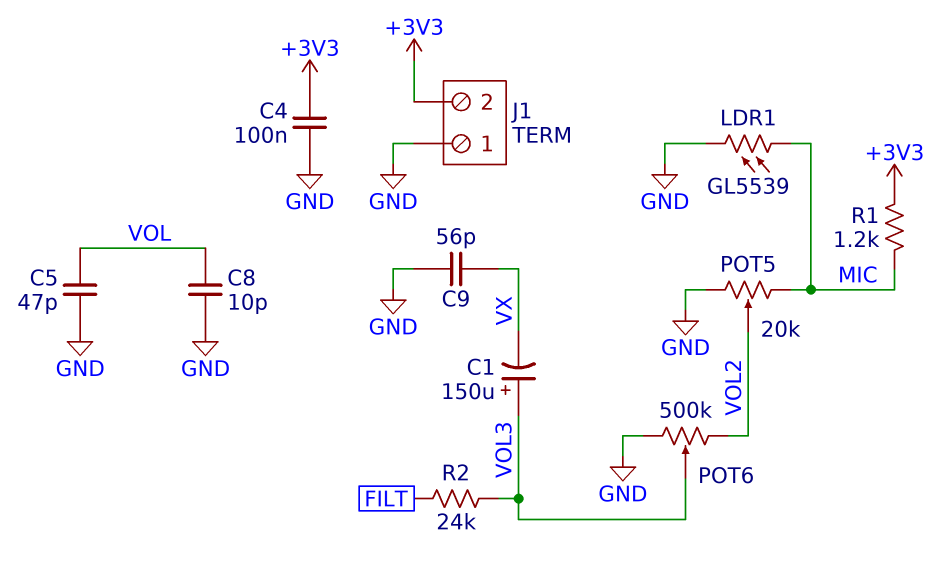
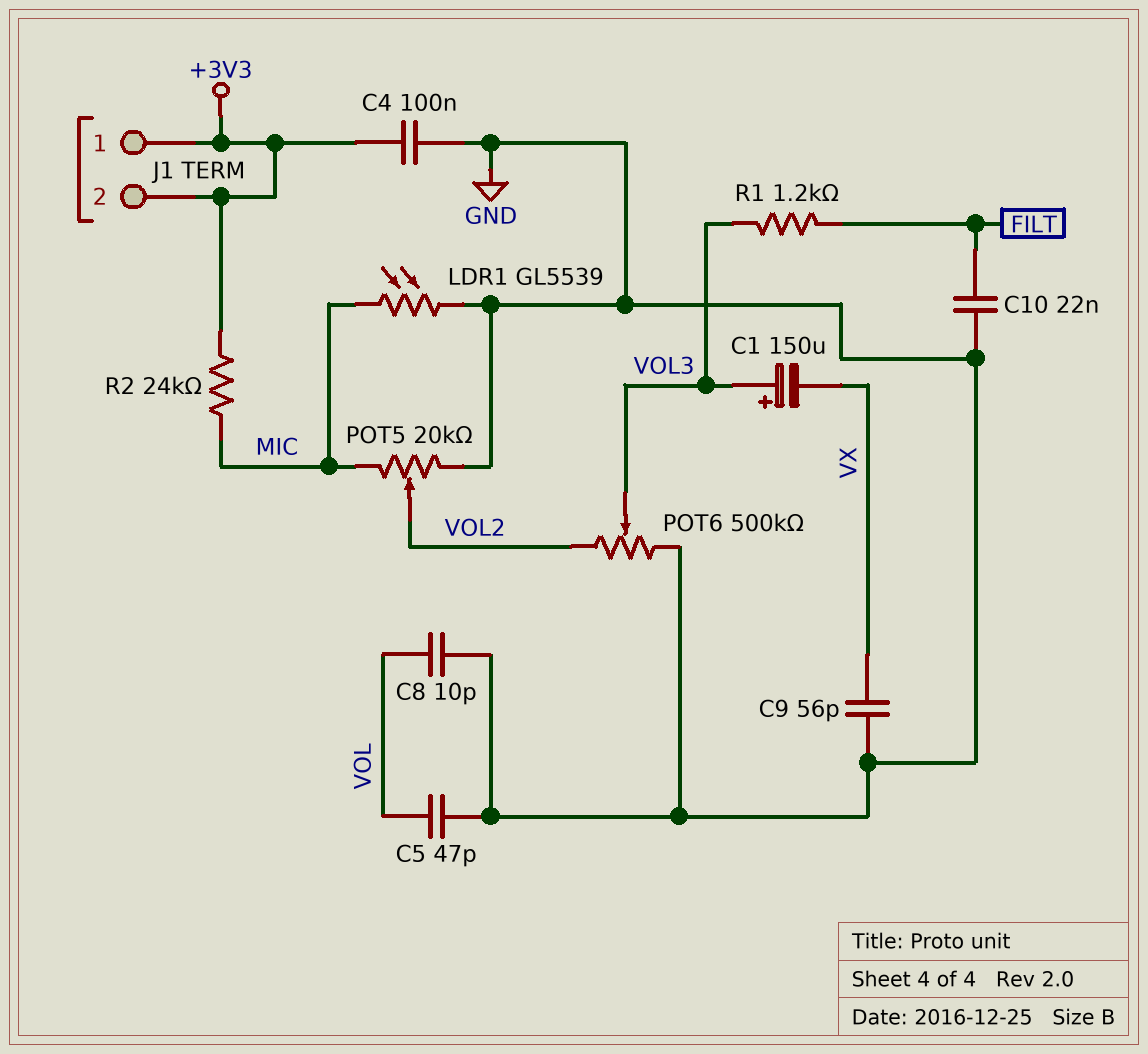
C10: none -> 22nF (FILT, GND)
J1 pin 1: GND -> +3V3
R1: 1.2k (+3V3, MIC) -> 1.2k (FILT, VOL3)
R2: 24k (FILT, VOL3) -> 24k (+3V3, MIC)

